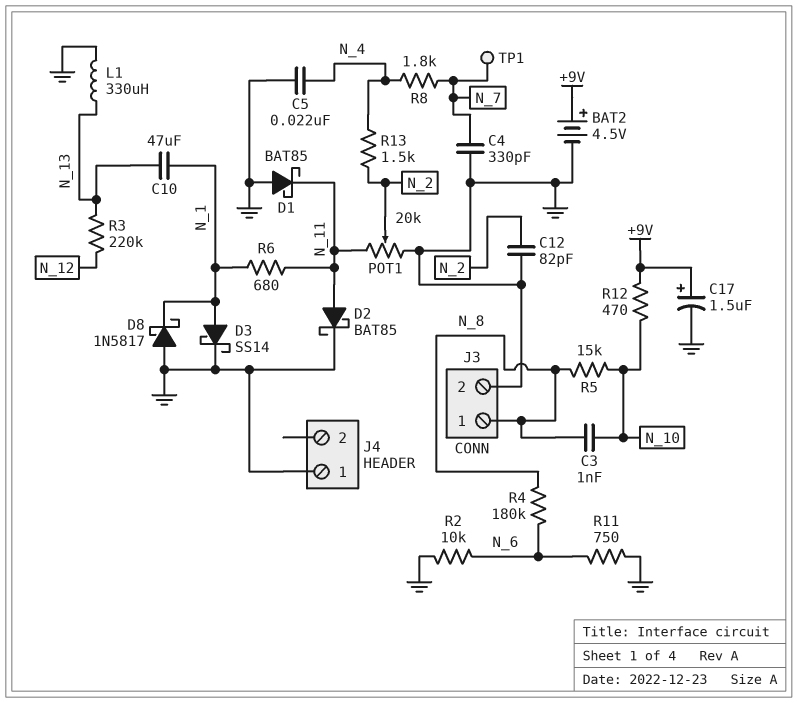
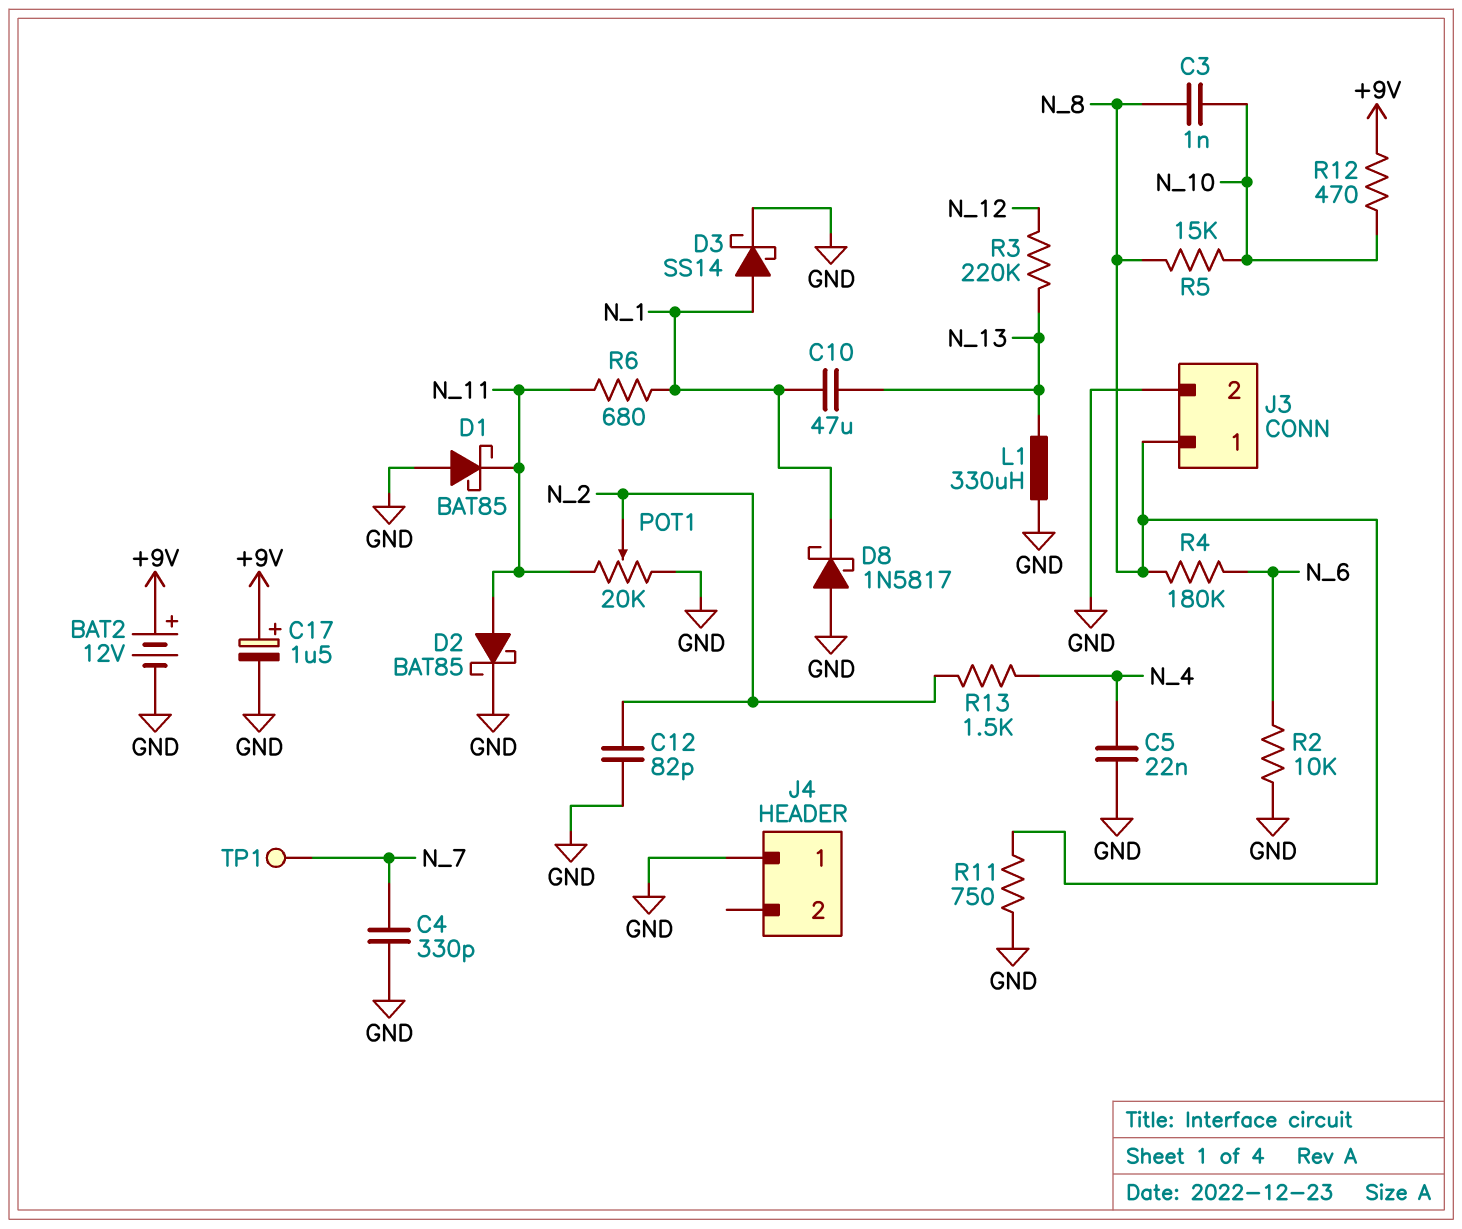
BAT2: 4.5V (plus +9V, minus GND) -> 12V (plus +9V, minus GND)
R8: 1.8k (N_4, N_7) -> none
R11: 750 (GND, N_6) -> 750 (GND, N_8)

